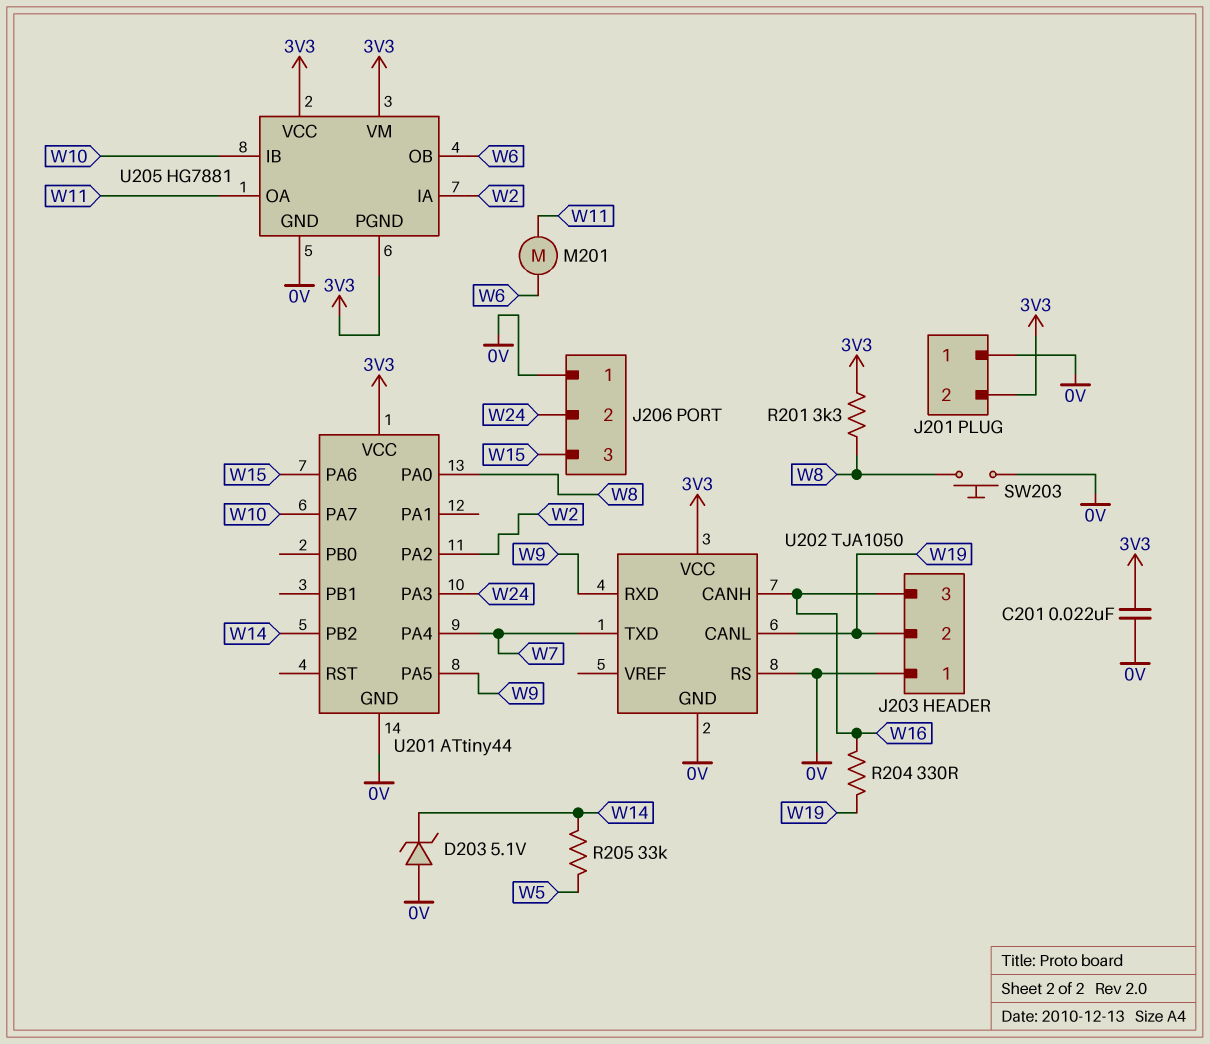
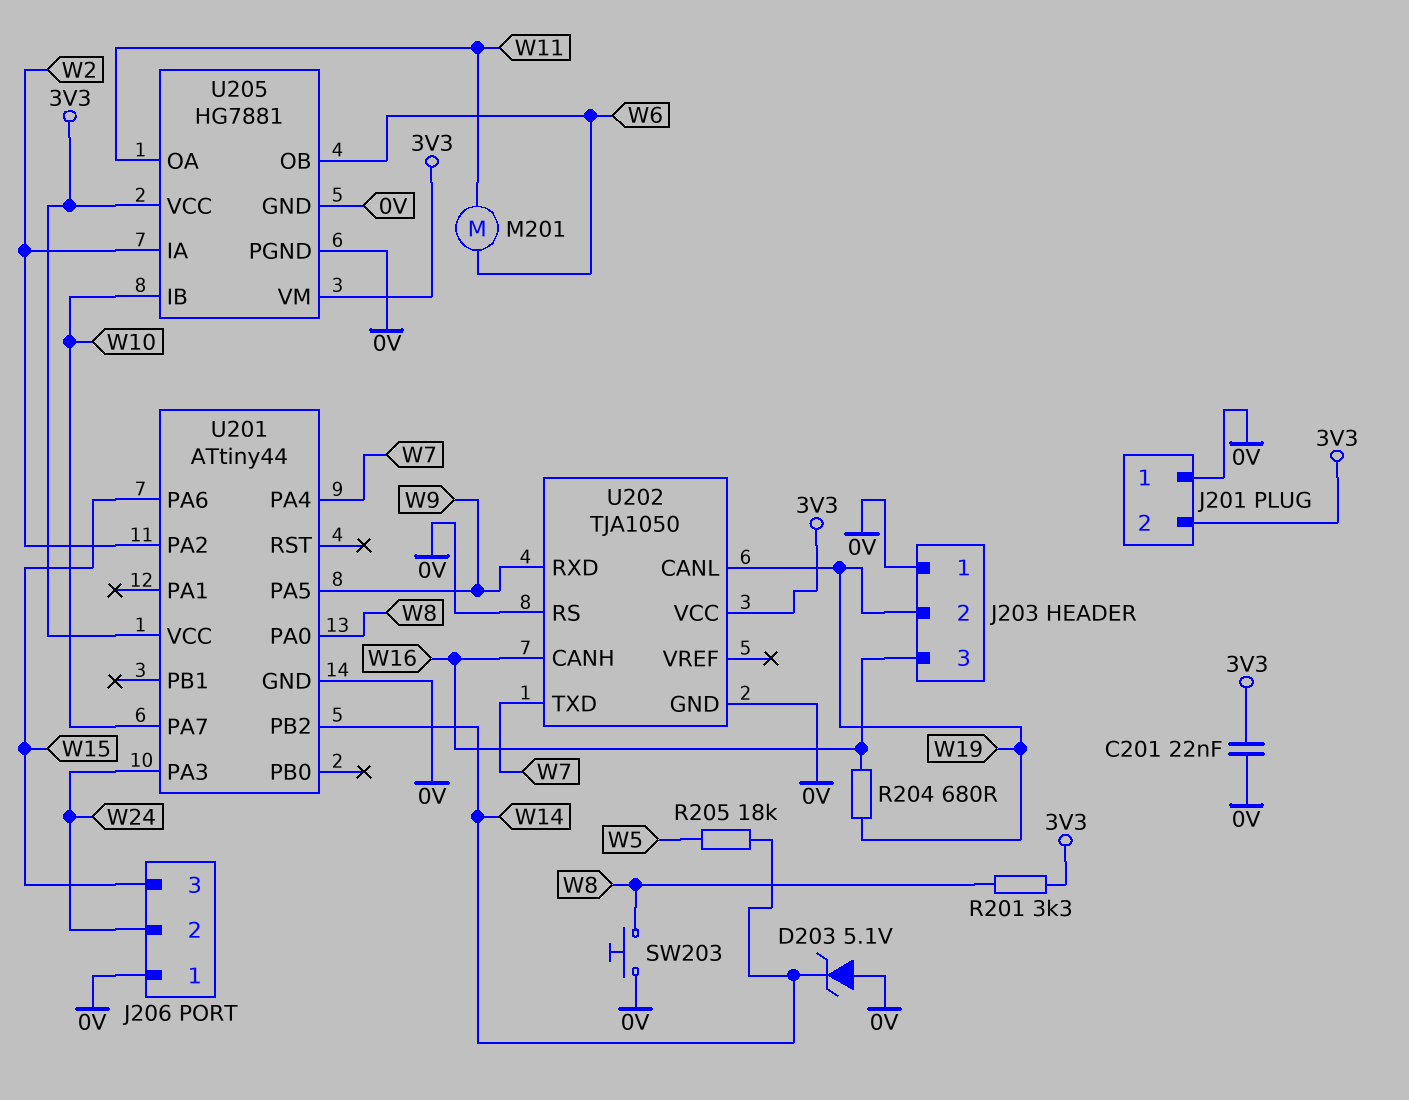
R204: 330 (W16, W19) -> 680 (W16, W19)
R205: 33k (W5, W14) -> 18k (W5, W14)
U205 pin PGND: 3V3 -> 0V

